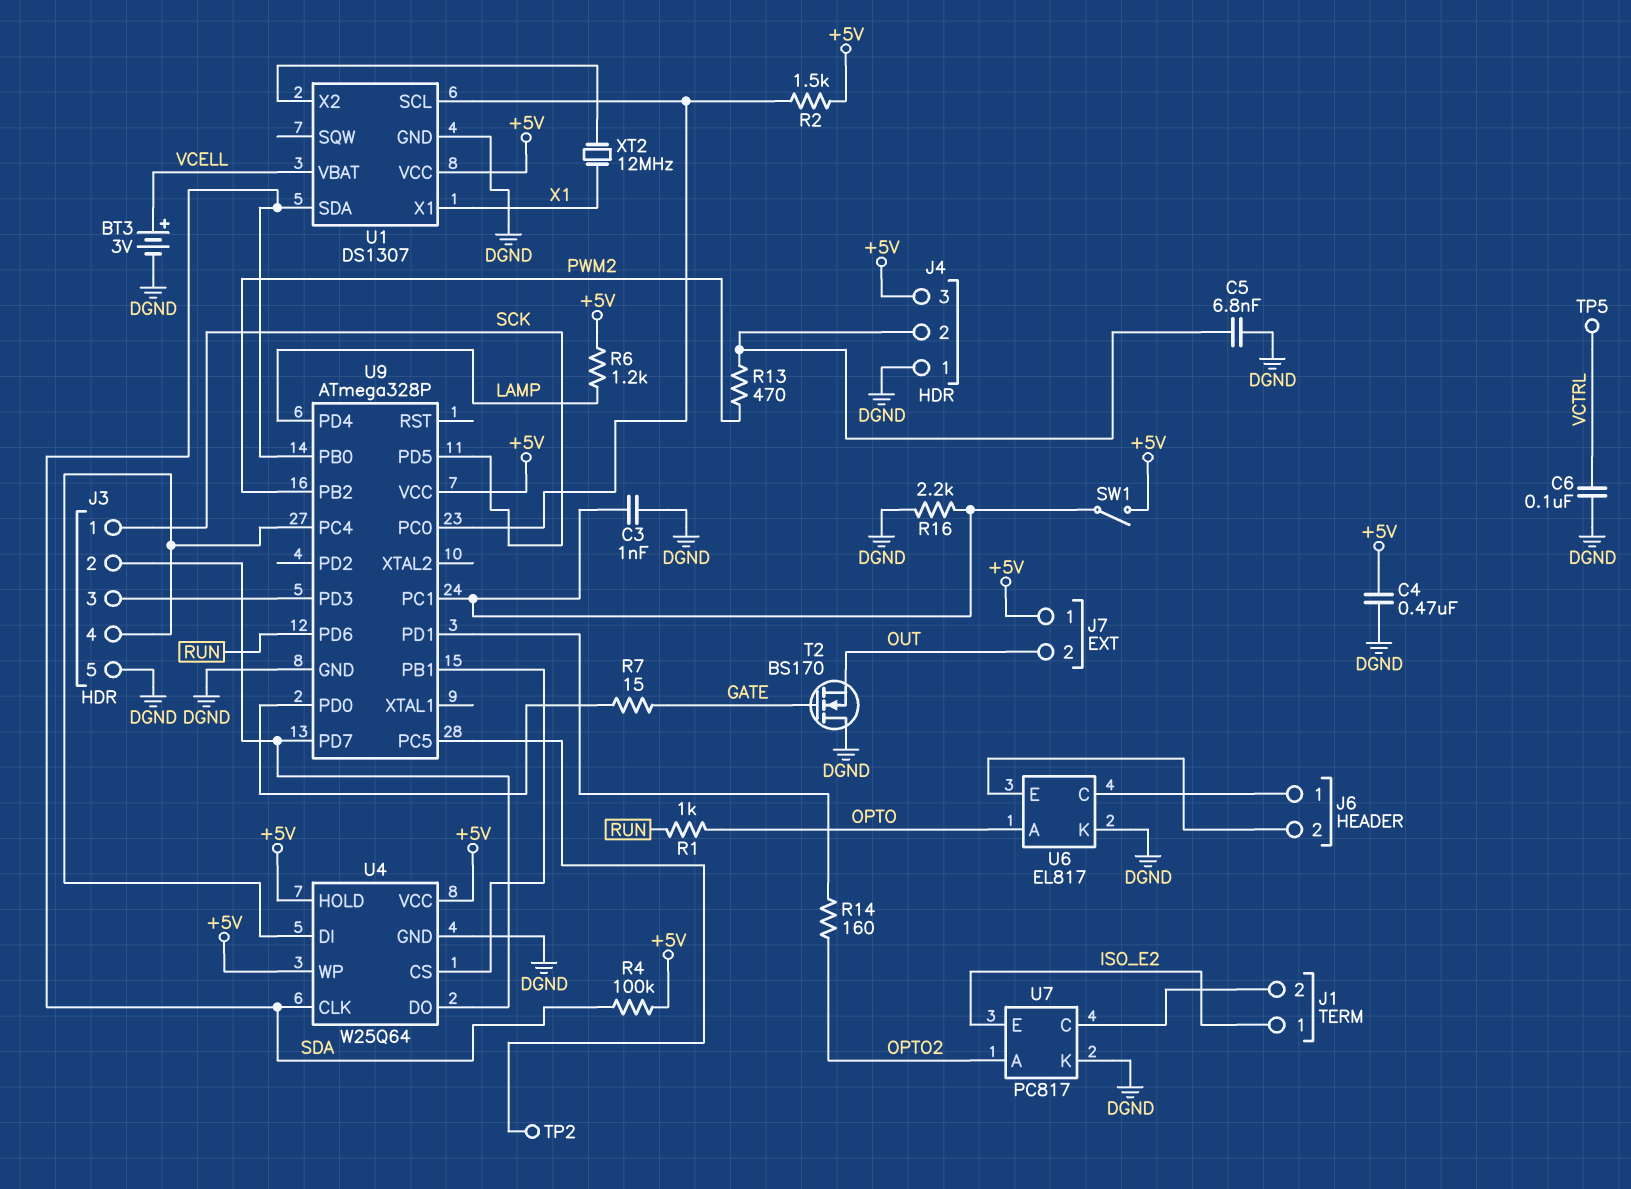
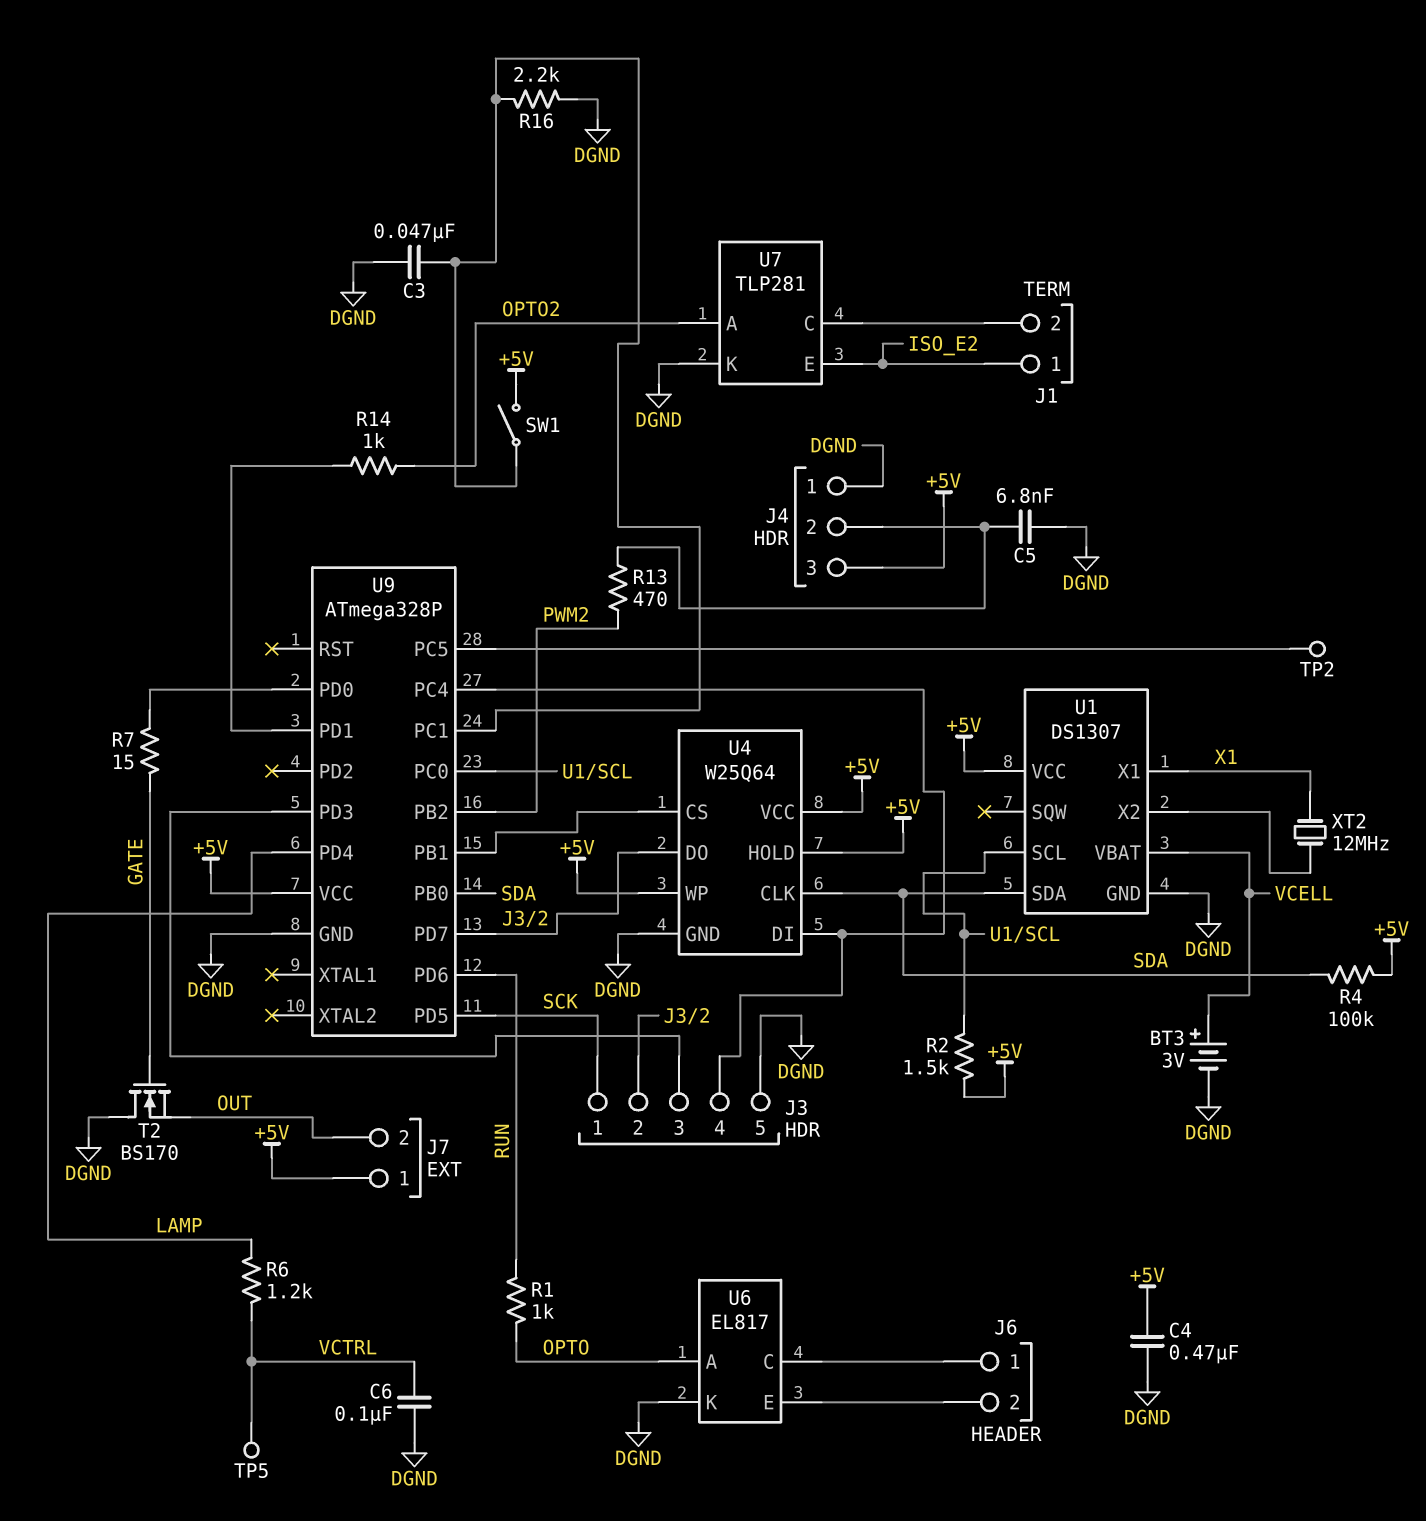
C3: 1nF (DGND, U9/PC1) -> 47nF (DGND, U9/PC1)
R6: 1.2k (+5V, LAMP) -> 1.2k (LAMP, VCTRL)
R14: 160 (OPTO2, U9/PD1) -> 1k (OPTO2, U9/PD1)
U7: PC817 -> TLP281

